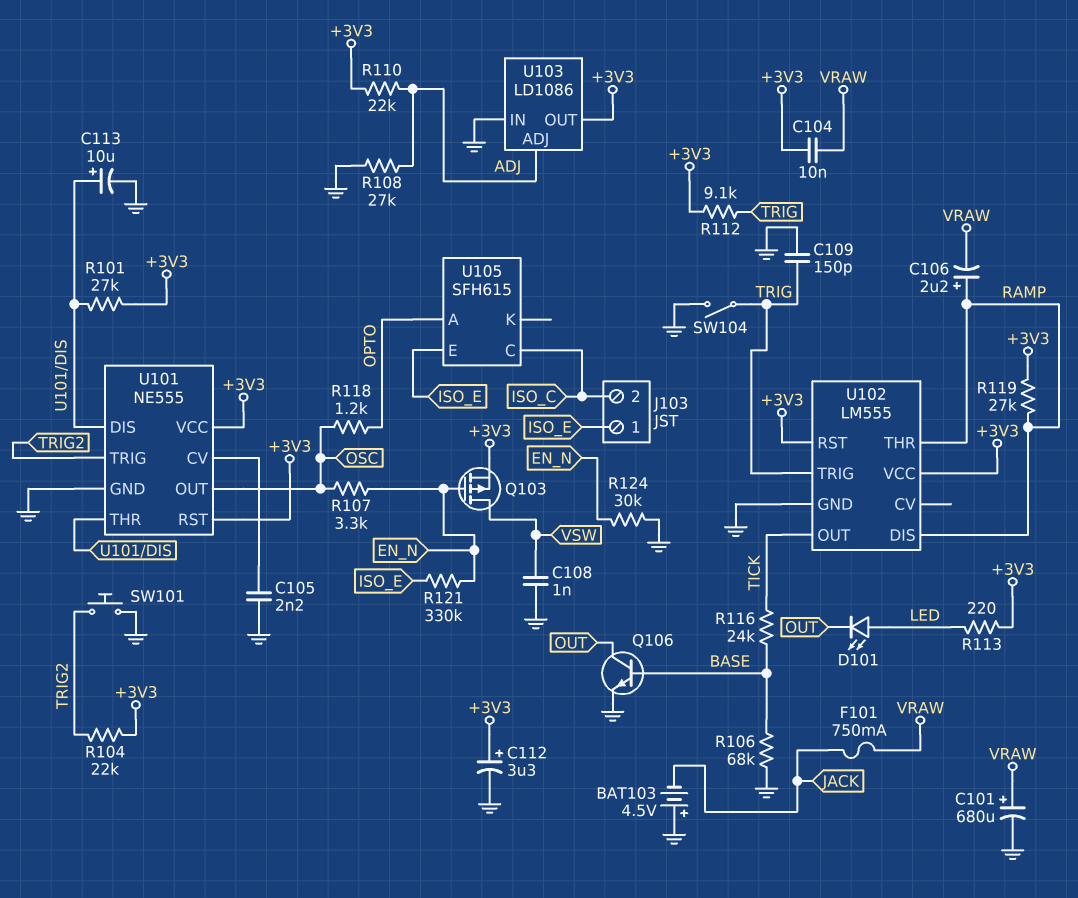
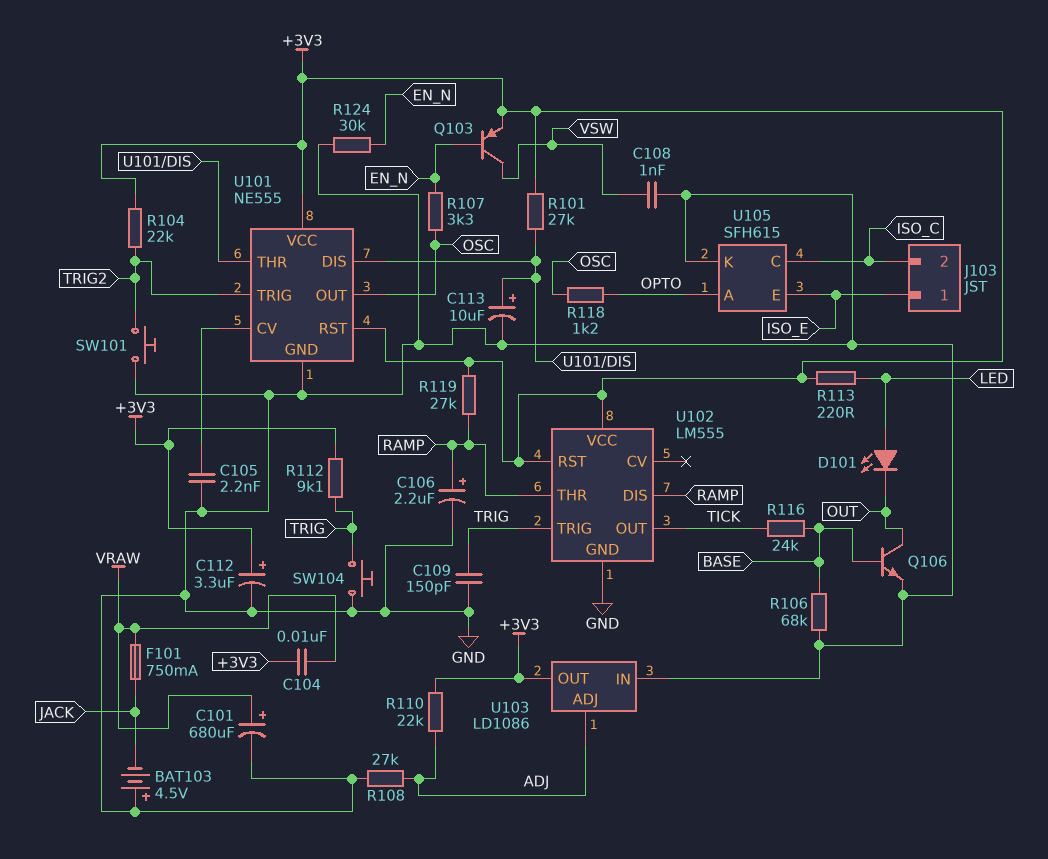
C106: 2.2uF (plus RAMP, minus VRAW) -> 2.2uF (plus RAMP, minus GND)
Q103: PMOS (G EN_N, D VSW, S +3V3) -> PNP (B EN_N, C VSW, E +3V3)
R121: 330k (EN_N, ISO_E) -> none
SW104: switch (GND, TRIG) -> button (GND, TRIG)
U105 pin K: none -> GND

